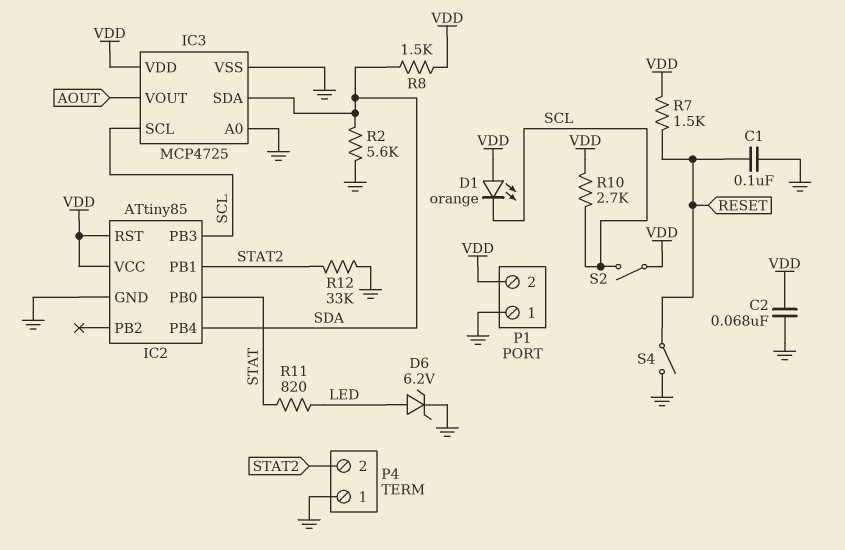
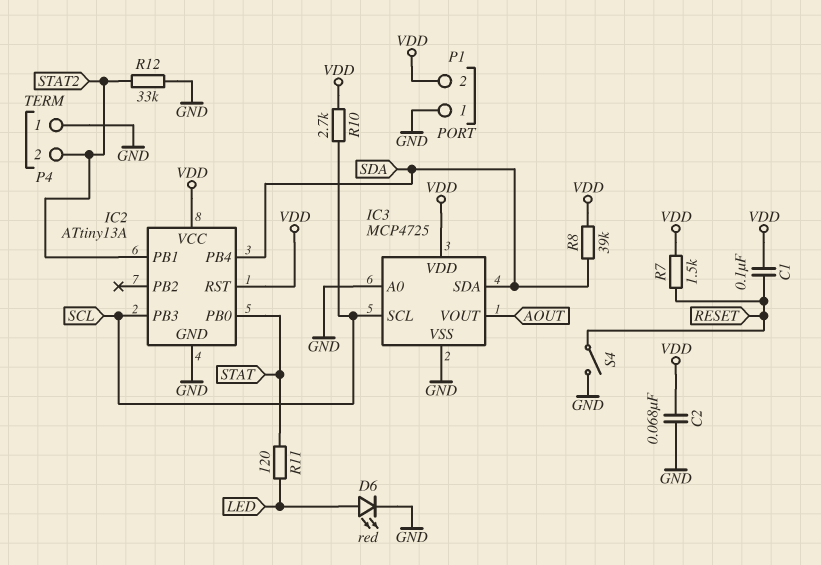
C1: 100nF (GND, RESET) -> 100nF (RESET, VDD)
D1: LED orange (A VDD, K SCL) -> none
D6: zener 6.2V (A LED, K GND) -> LED red (A LED, K GND)
IC2: ATtiny85 -> ATtiny13A
R2: 5.6k (GND, SDA) -> none
R8: 1.5k (SDA, VDD) -> 39k (SDA, VDD)
R11: 820 (LED, STAT) -> 120 (LED, STAT)
S2: switch (SCL, VDD) -> none

